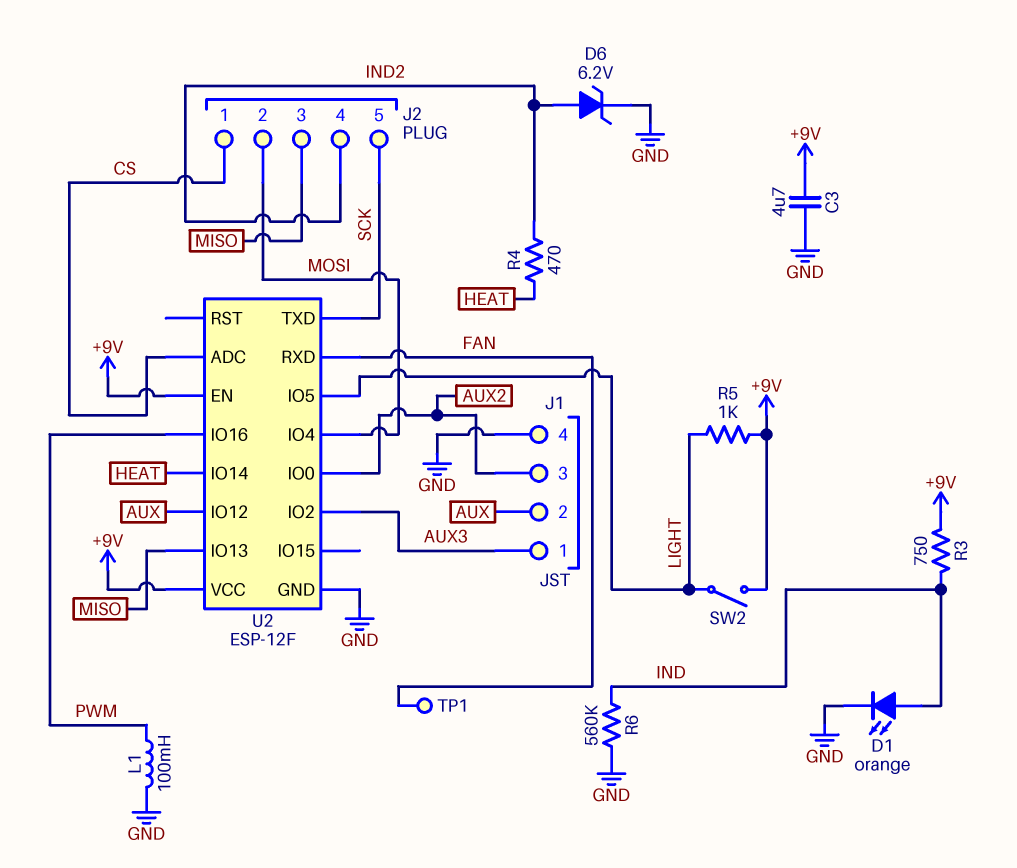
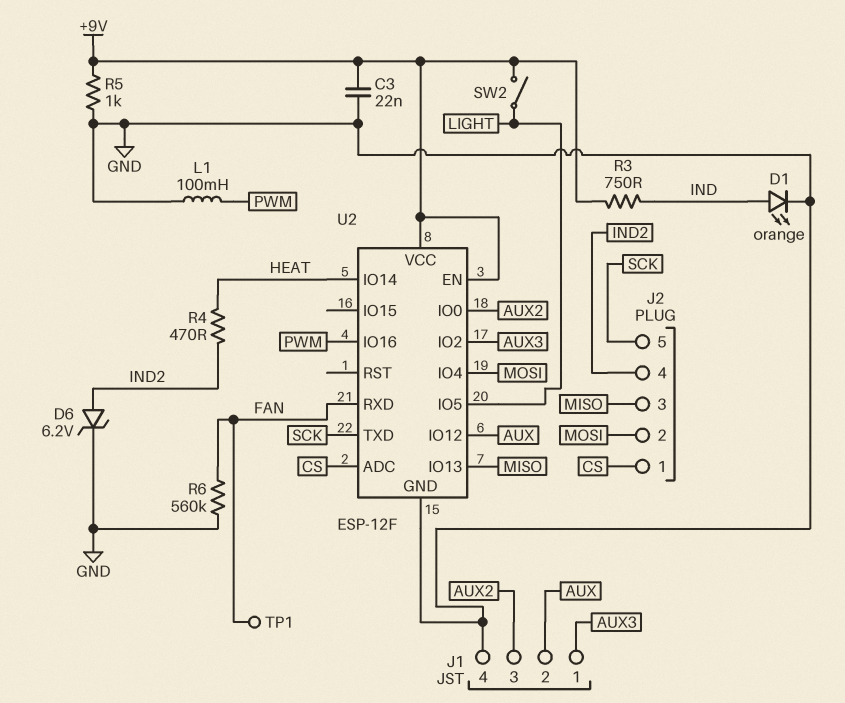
C3: 4.7uF (+9V, GND) -> 22nF (+9V, GND)
R5: 1k (+9V, LIGHT) -> 1k (+9V, GND)
R6: 560k (GND, IND) -> 560k (FAN, GND)

